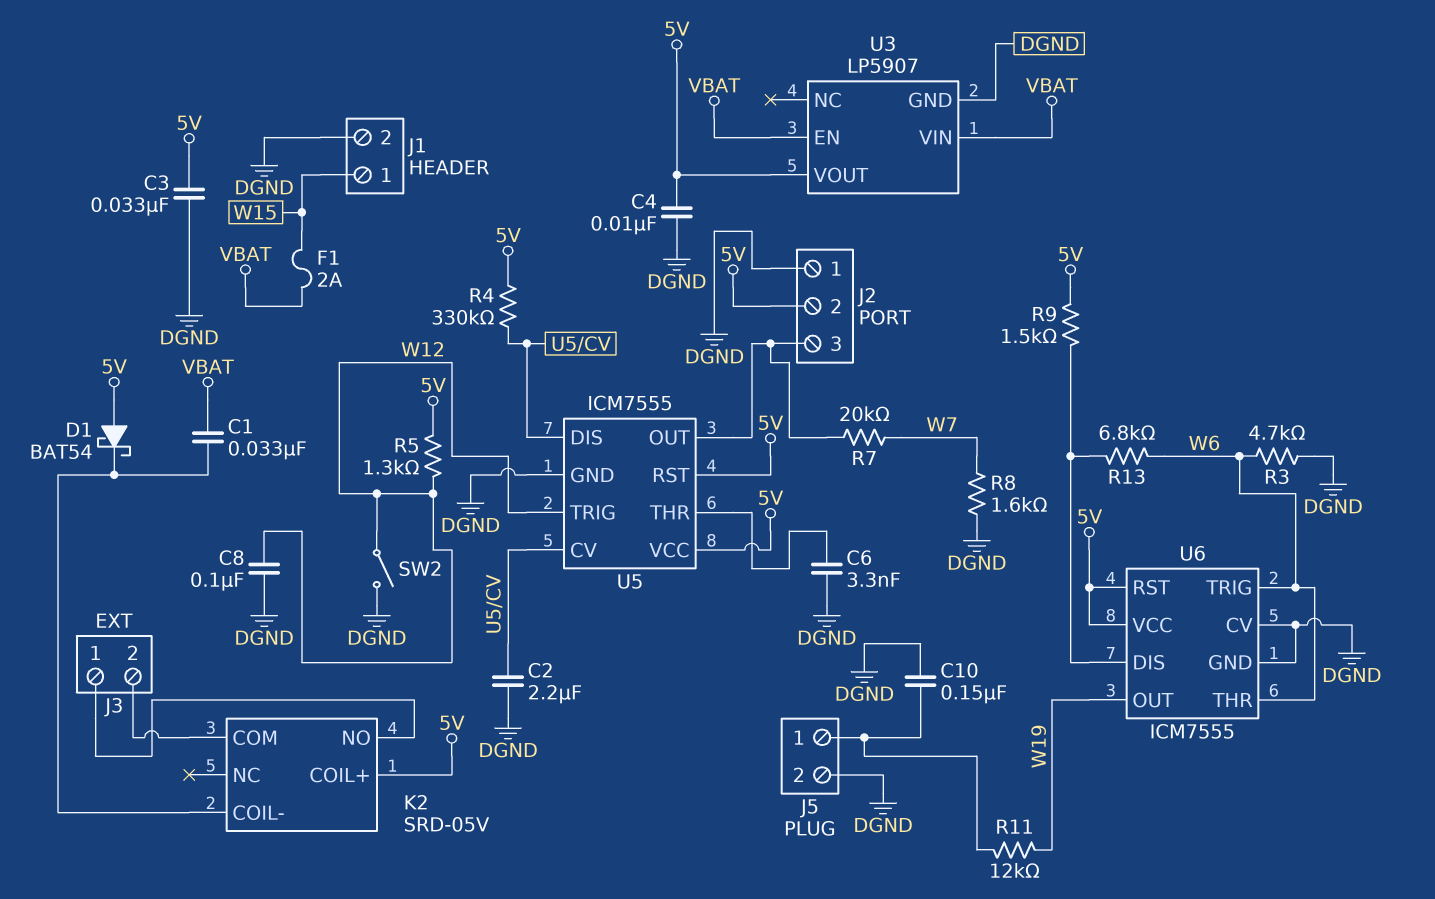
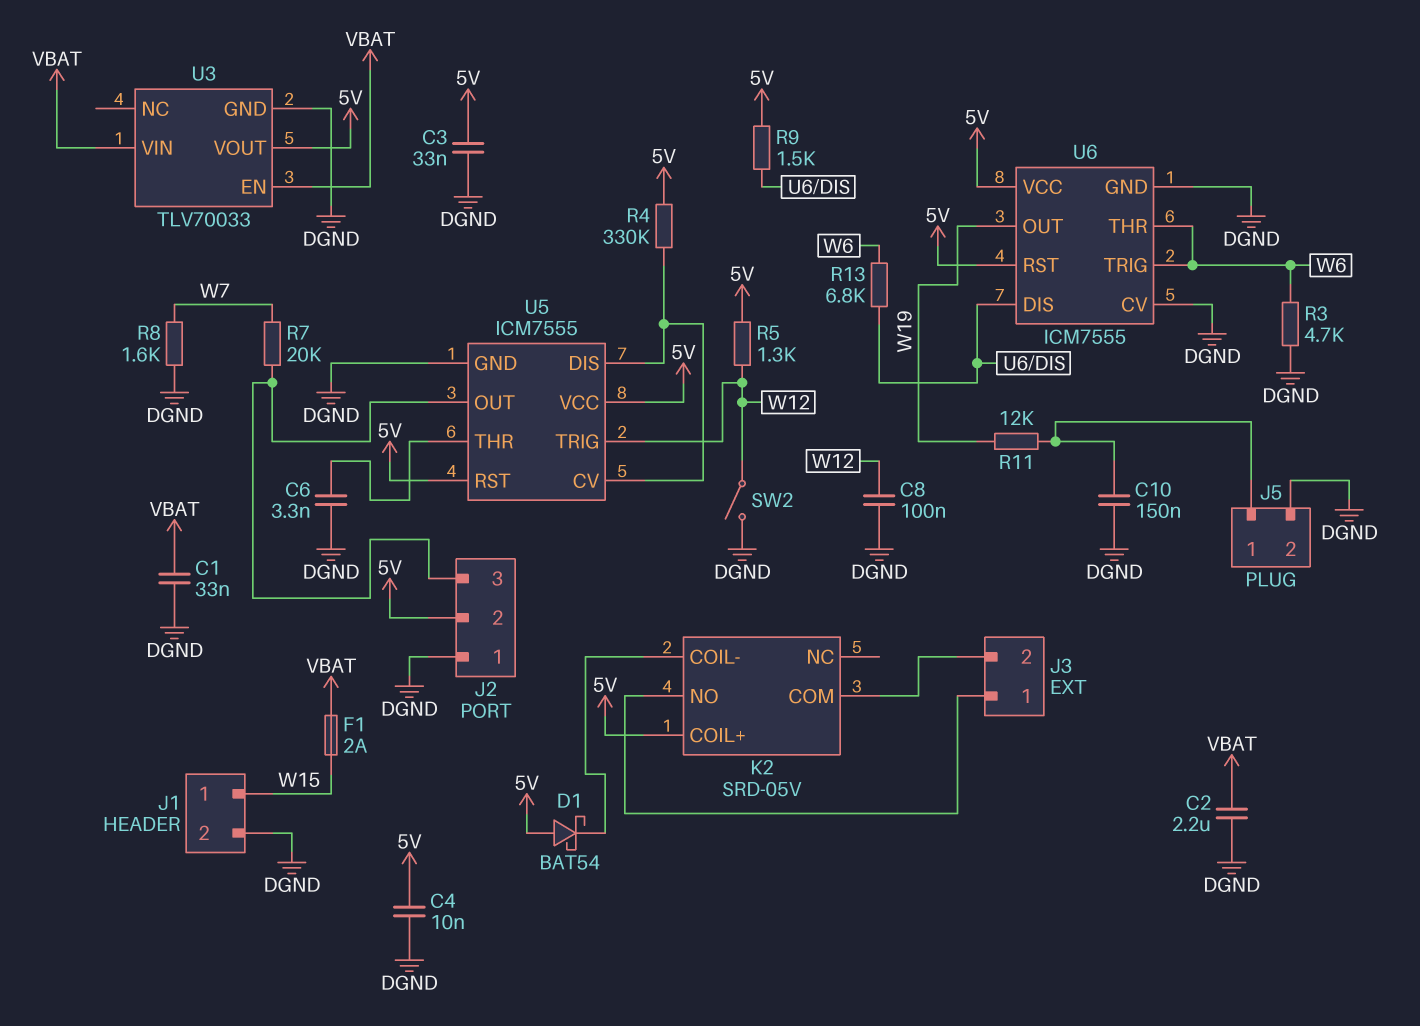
C1: 33nF (K2/COIL-, VBAT) -> 33nF (DGND, VBAT)
C2: 2.2uF (DGND, U5/CV) -> 2.2uF (DGND, VBAT)
U3: LP5907 -> TLV70033

